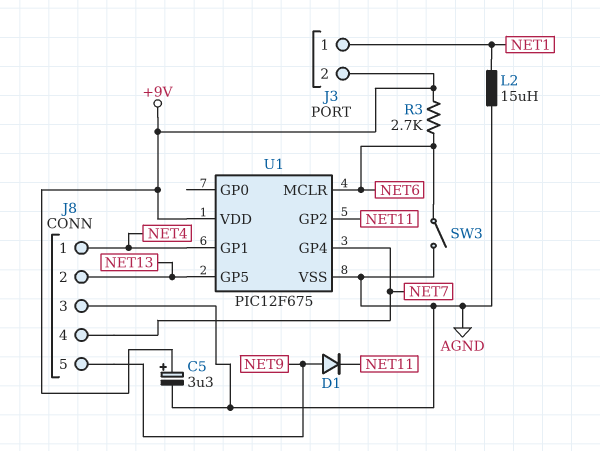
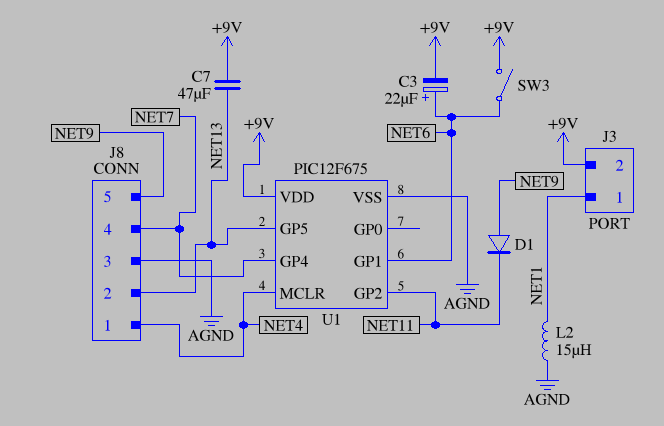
C3: none -> 22uF (plus NET6, minus +9V)
C5: 3.3uF (plus +9V, minus AGND) -> none
C7: none -> 47uF (+9V, NET13)
R3: 2.7k (+9V, NET6) -> none
SW3: switch (AGND, NET6) -> switch (+9V, NET6)
U1 pin GP1: NET4 -> NET6
U1 pin MCLR: NET6 -> NET4

